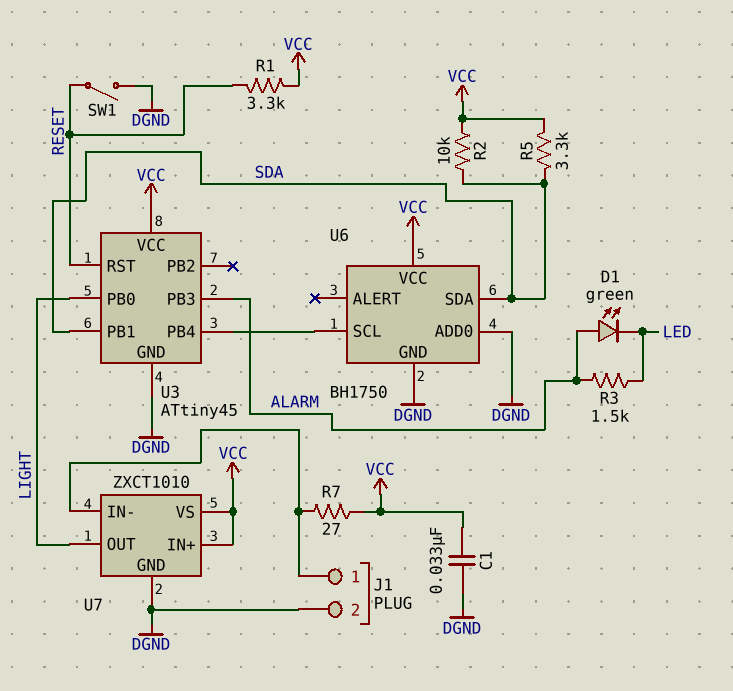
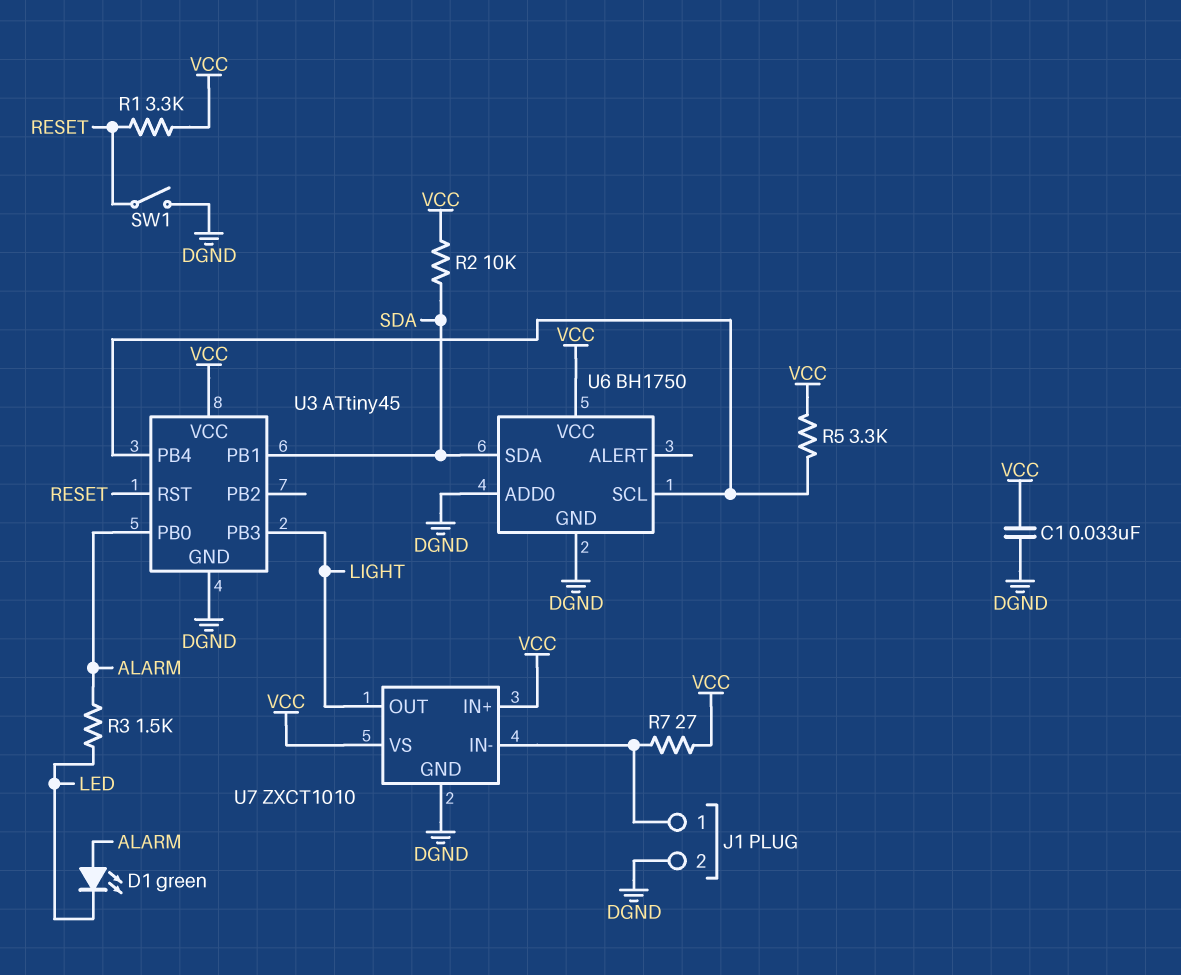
R5: 3.3k (SDA, VCC) -> 3.3k (U3/PB4, VCC)
U3 pin PB0: LIGHT -> ALARM
U3 pin PB3: ALARM -> LIGHT

